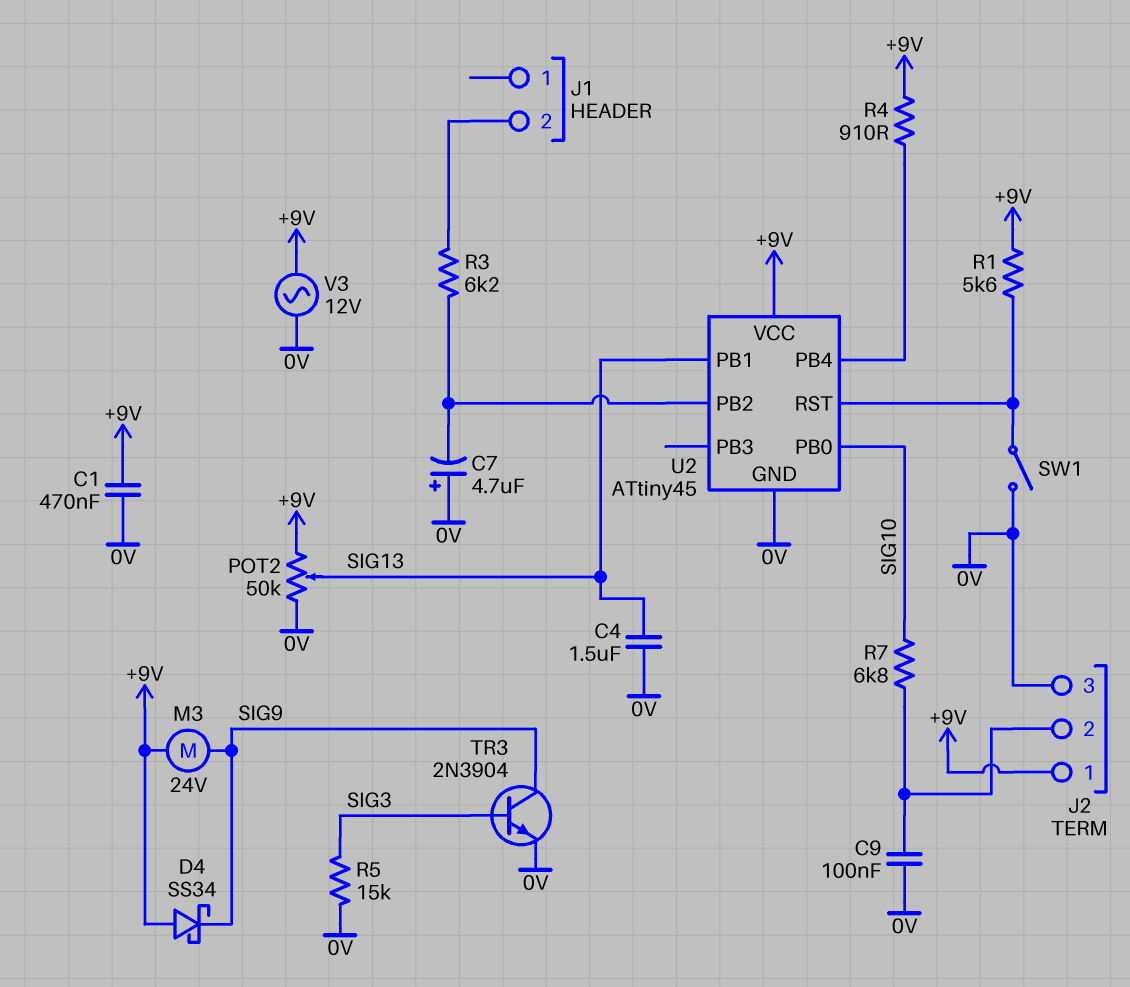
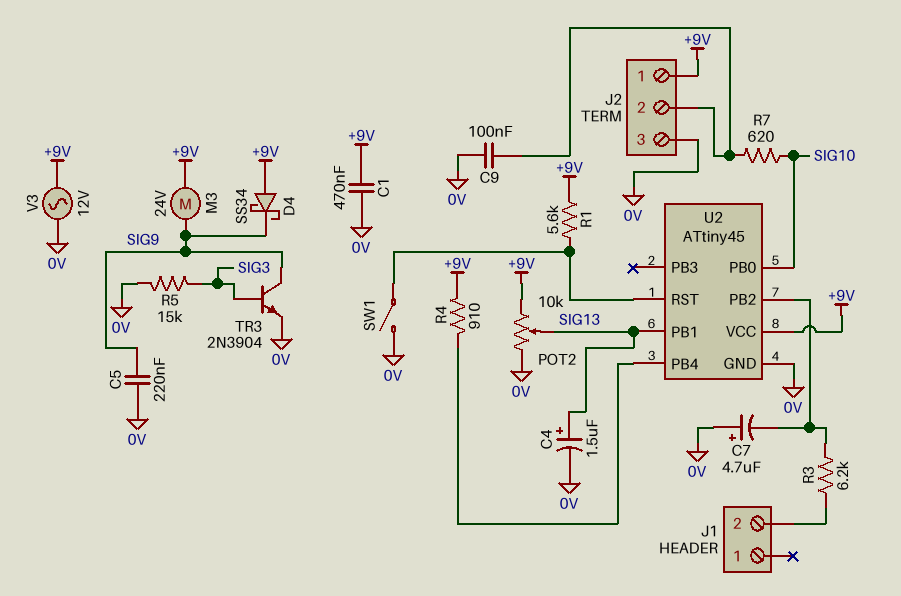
C4: 1.5uF (0V, SIG13) -> 1.5uF (plus SIG13, minus 0V)
C5: none -> 220nF (0V, SIG9)
POT2: 50k (+9V, 0V, wiper SIG13) -> 10k (+9V, 0V, wiper SIG13)
R7: 6.8k (J2/2, SIG10) -> 620 (J2/2, SIG10)

